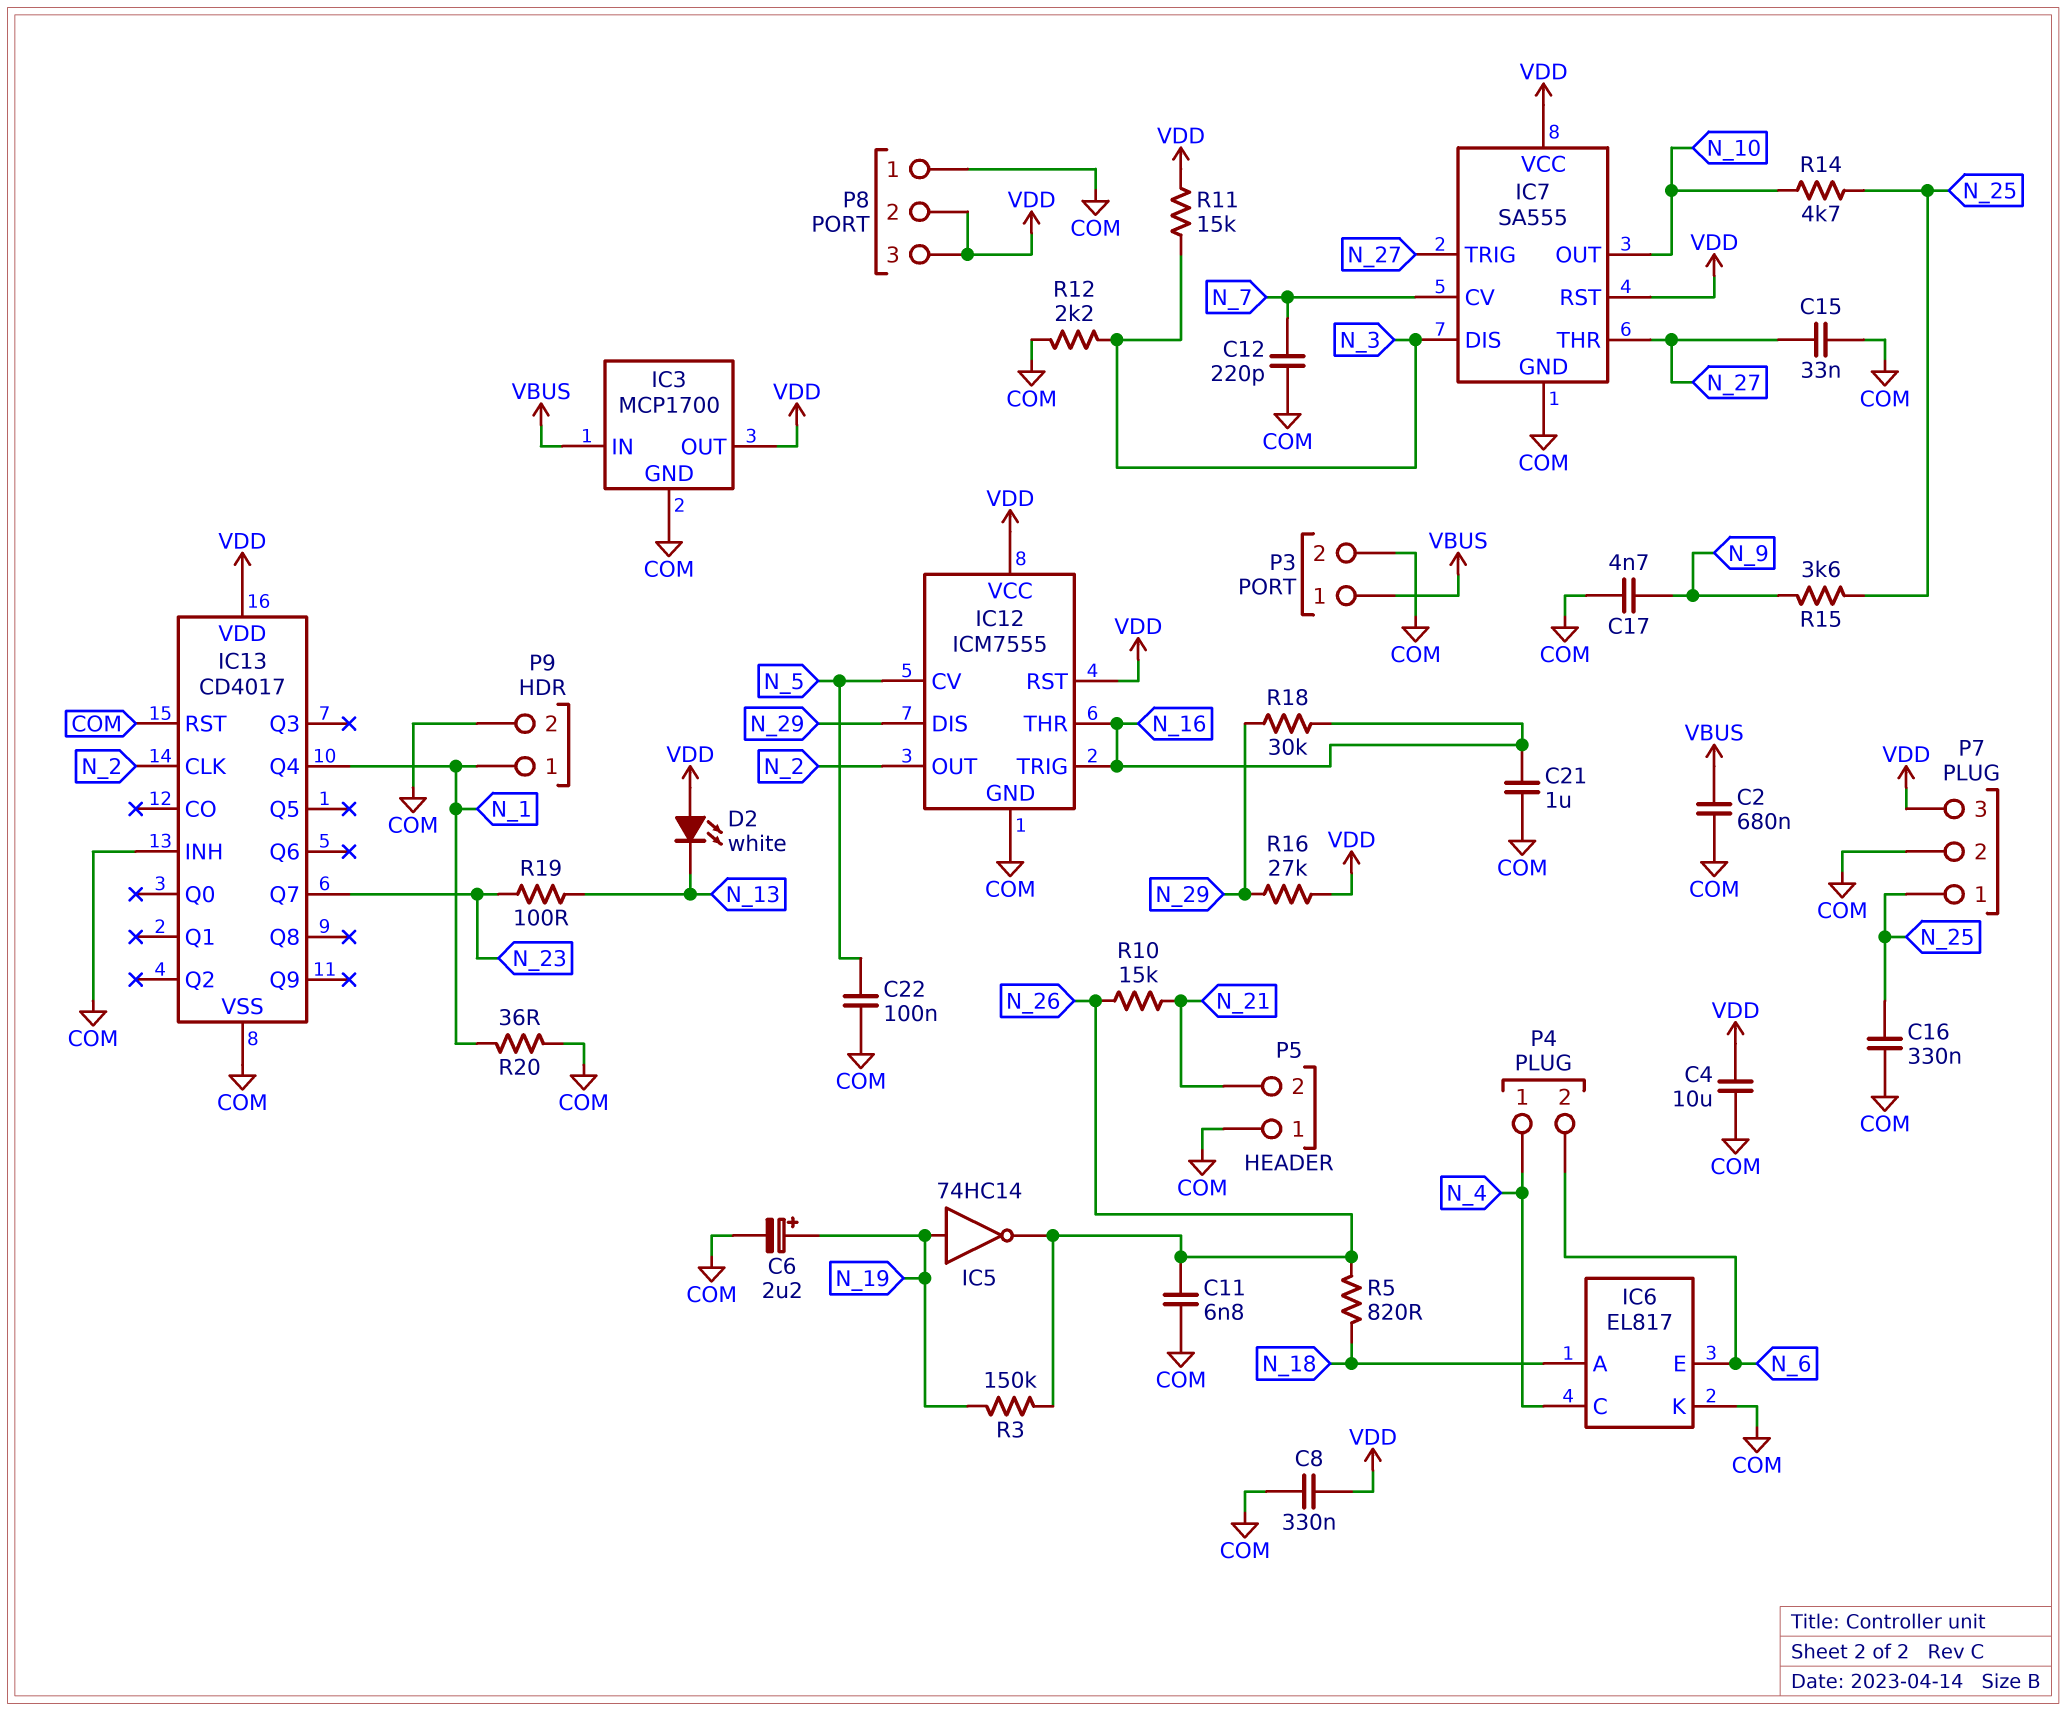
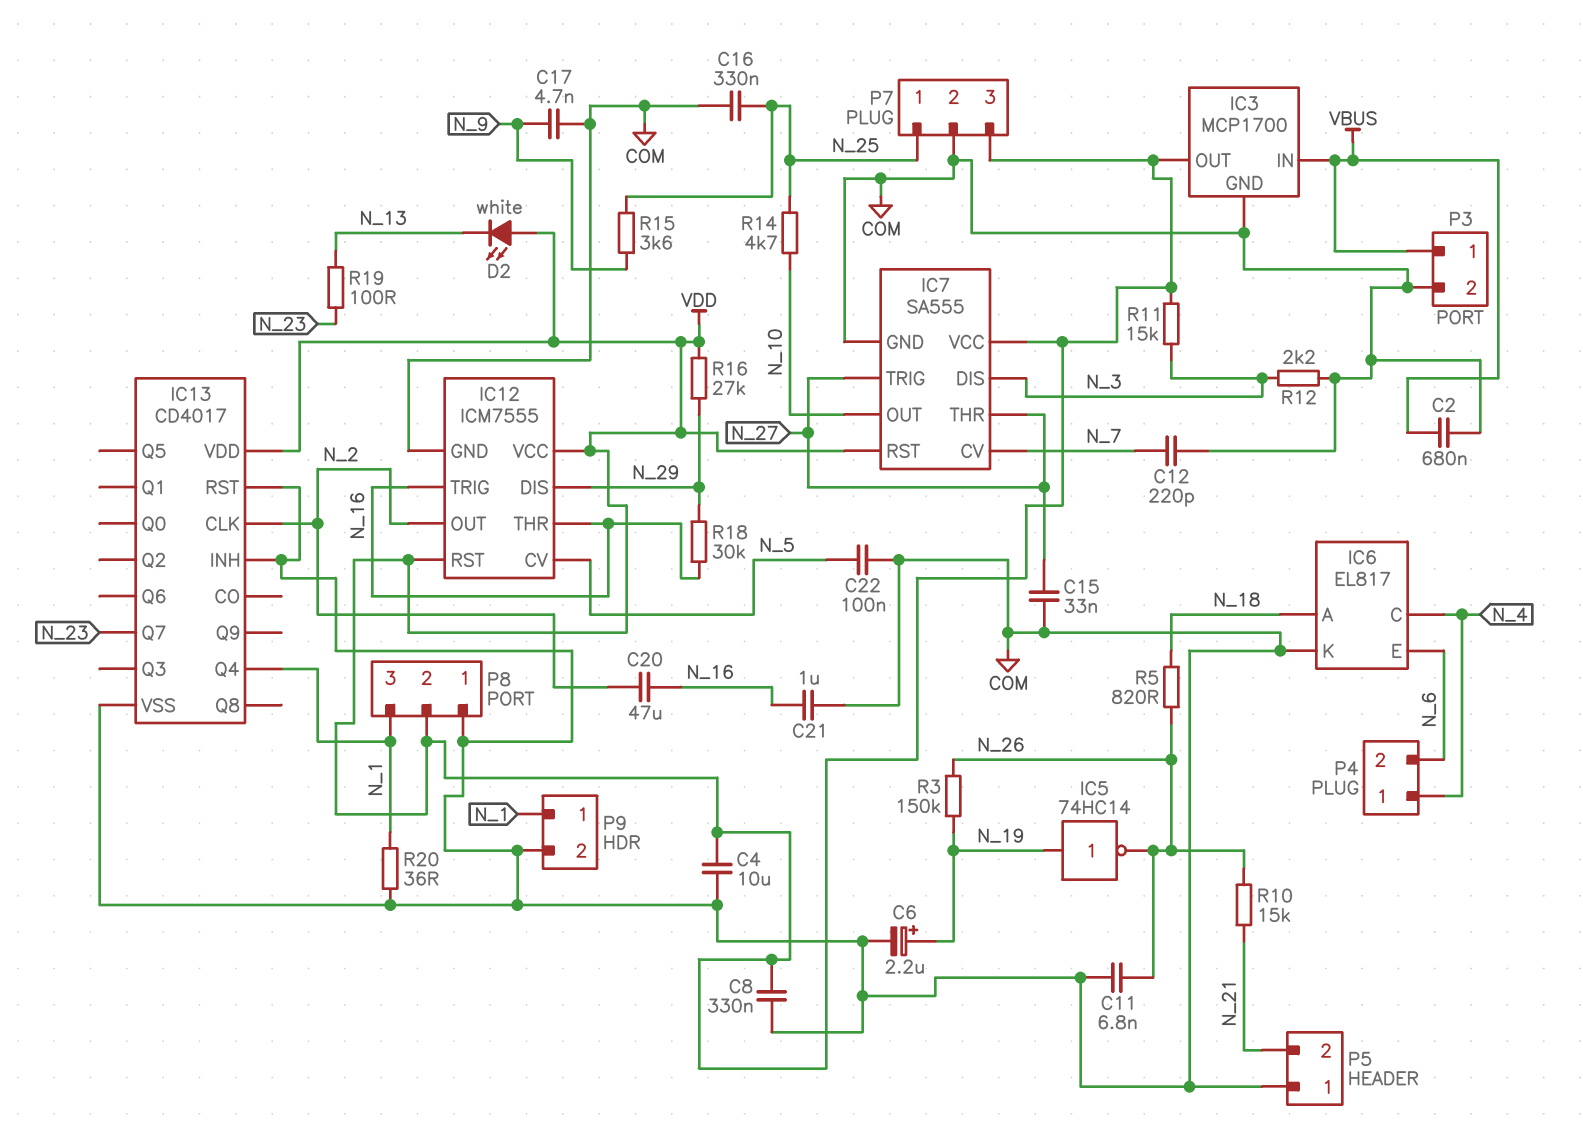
C20: none -> 47uF (N_2, N_16)
P8 pin 3: VDD -> N_1

